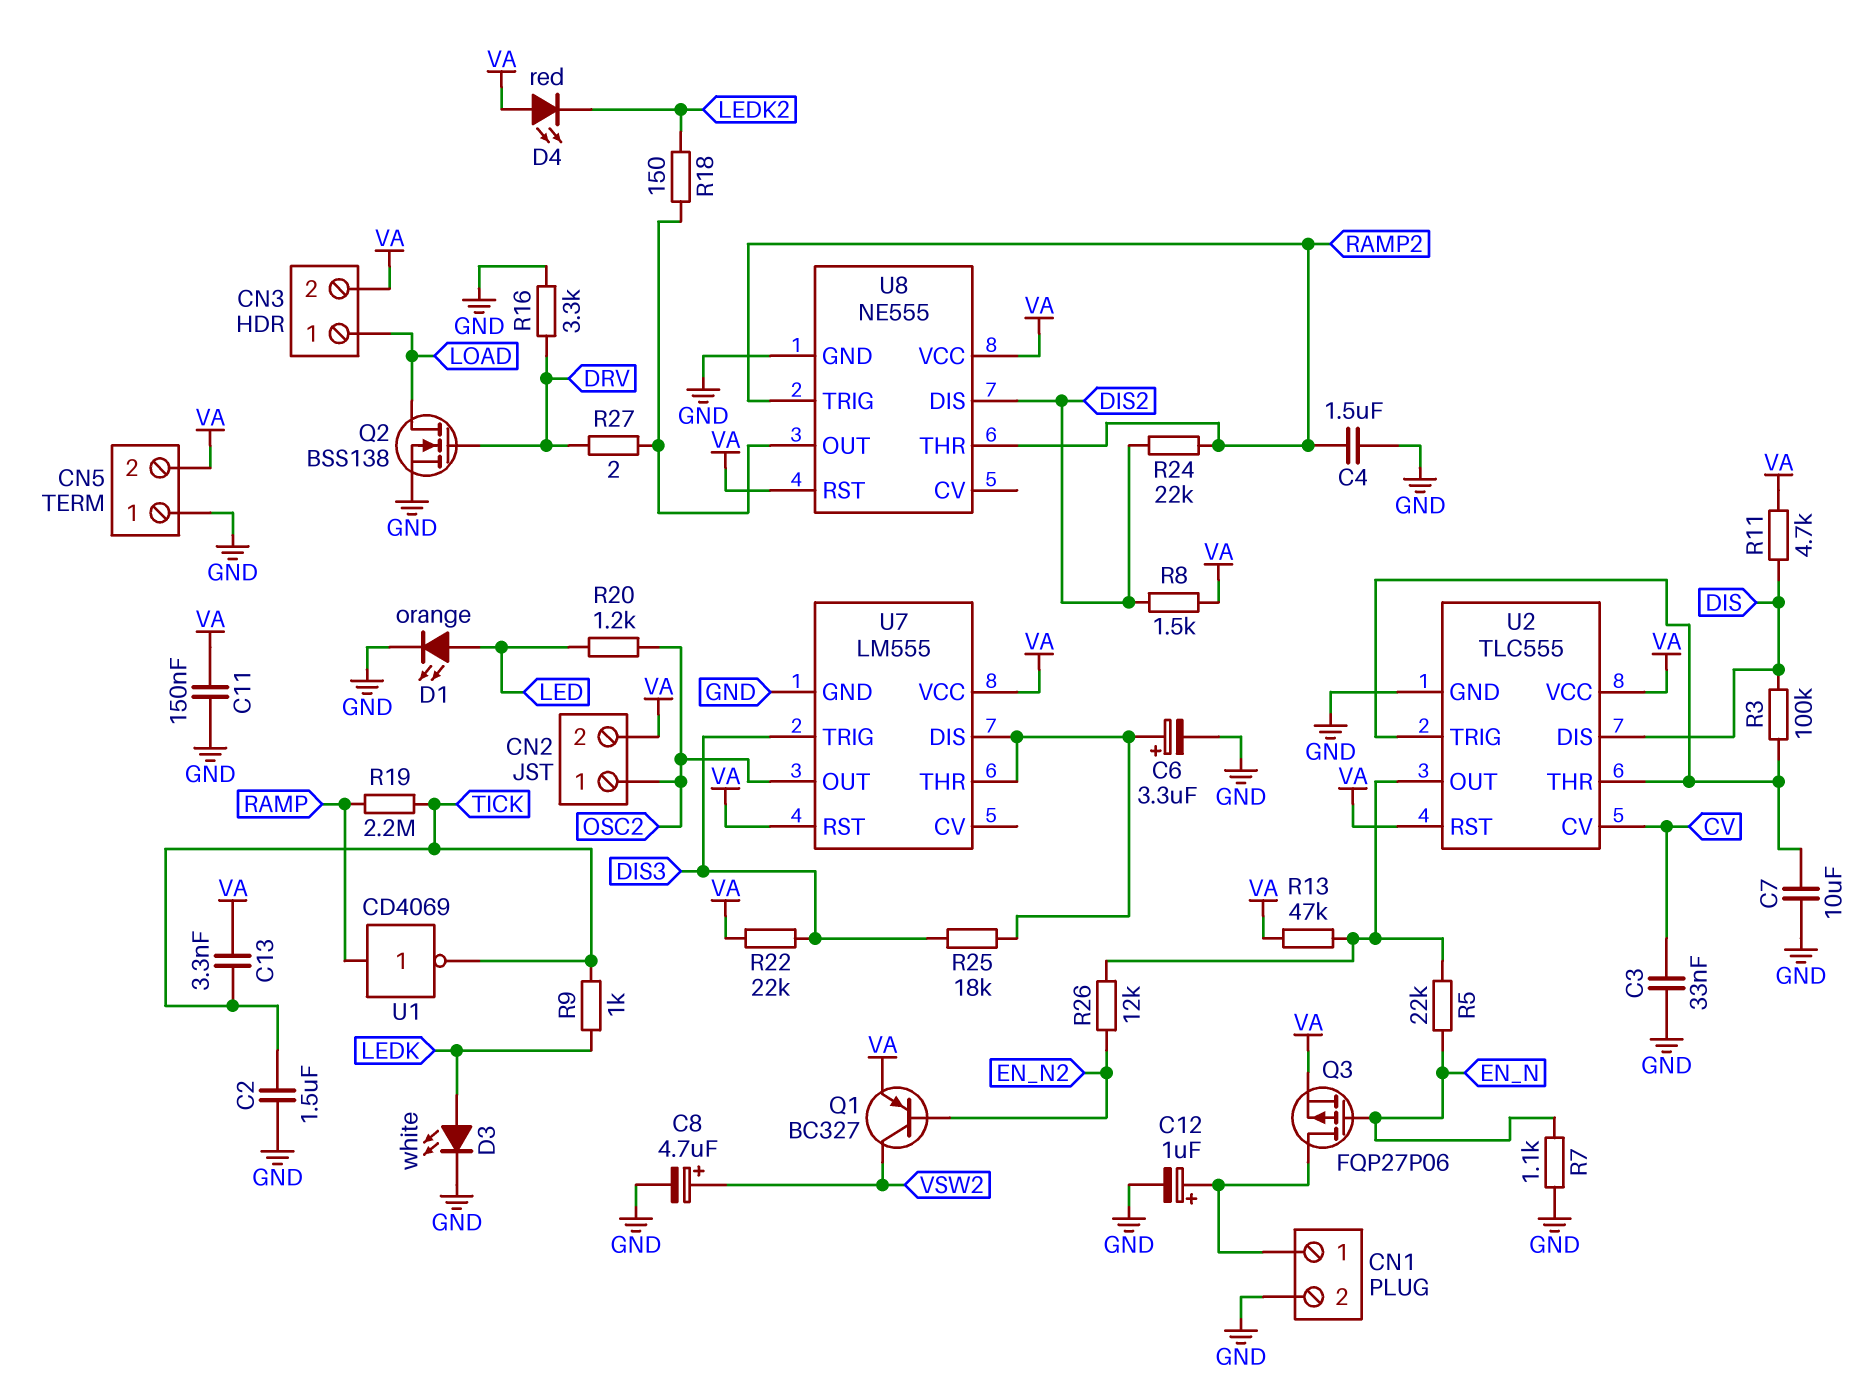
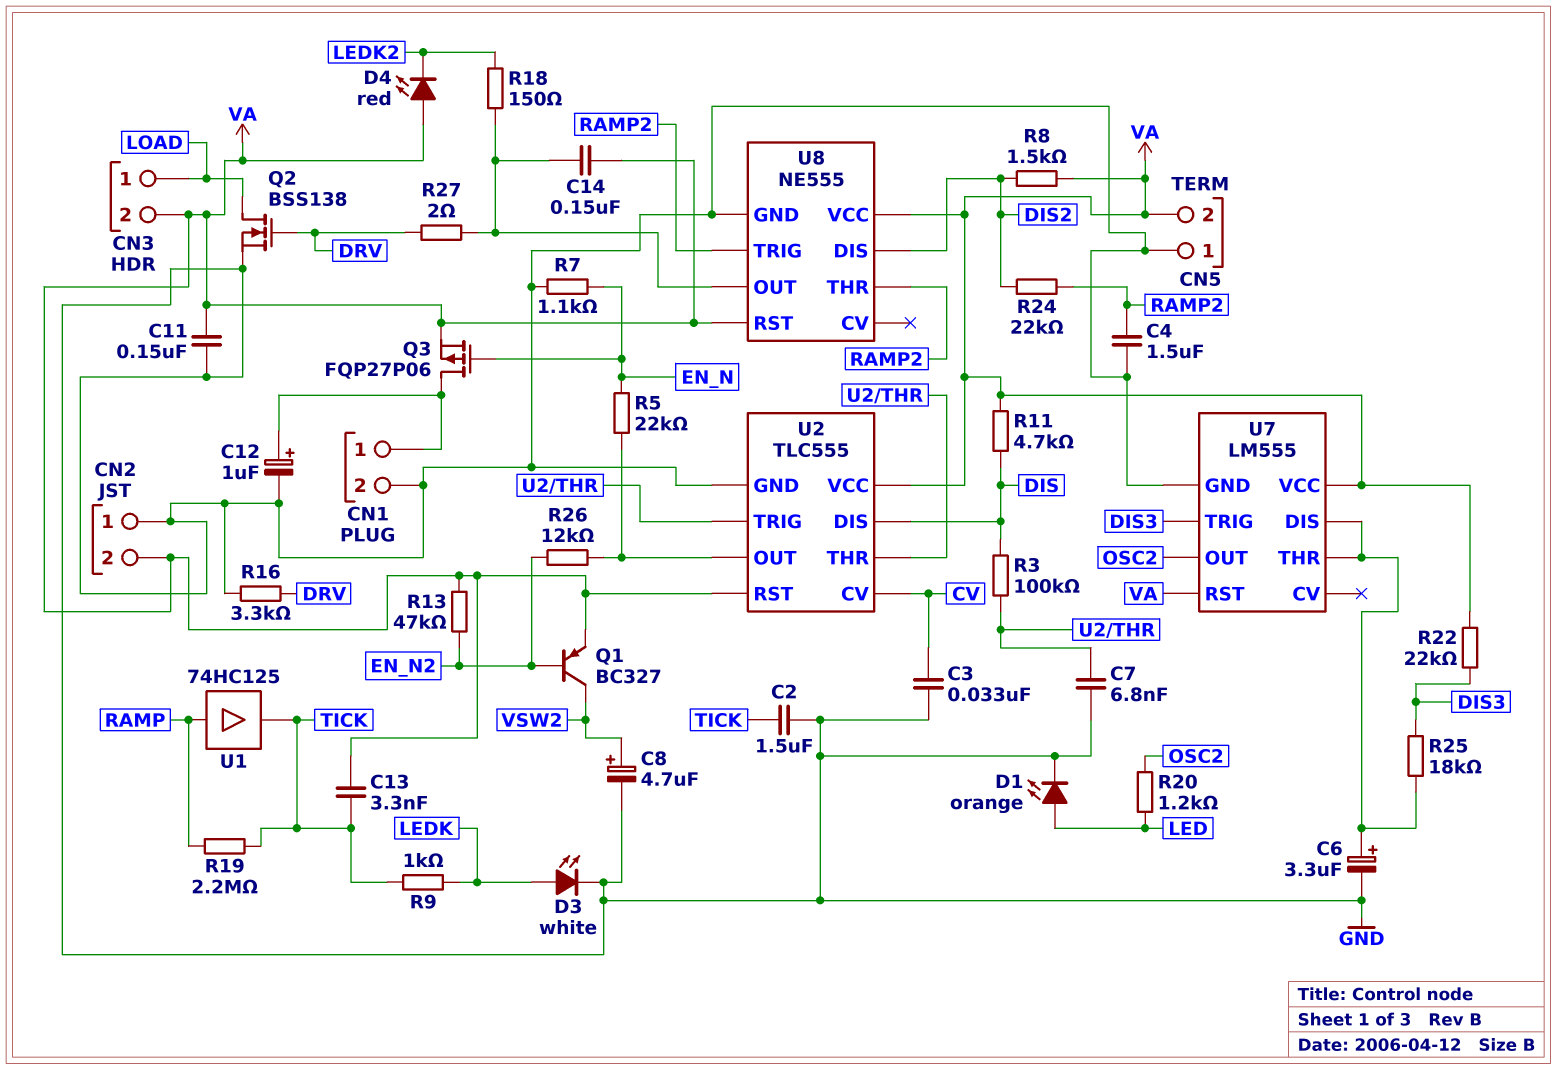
C7: 10uF (GND, U2/THR) -> 6.8nF (GND, U2/THR)
C14: none -> 150nF (U8/OUT, VA)
CN2 pin 1: OSC2 -> GND
R13: 47k (U2/OUT, VA) -> 47k (EN_N2, VA)
U1: NOT CD4069 (in RAMP, out TICK) -> buffer 74HC125 (in RAMP, out TICK)

